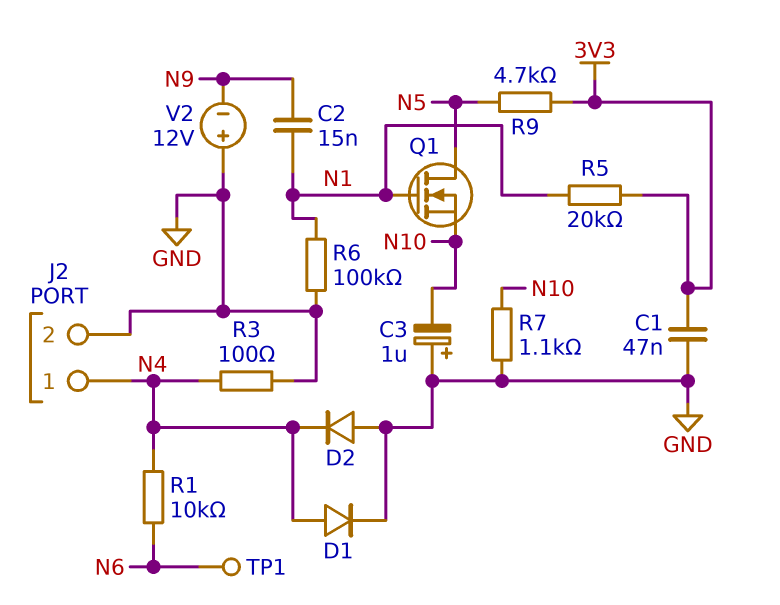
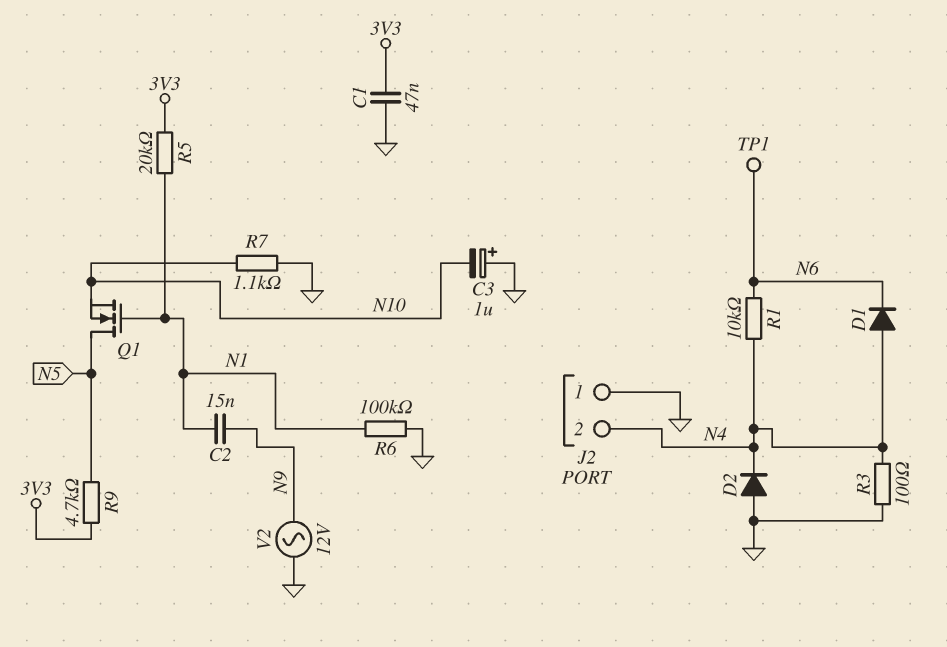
D1: diode (A N4, K GND) -> diode (A N4, K N6)
J2 pin 1: N4 -> GND
J2 pin 2: GND -> N4
V2: 12V (plus GND, minus N9) -> AC 12V (GND, N9)

